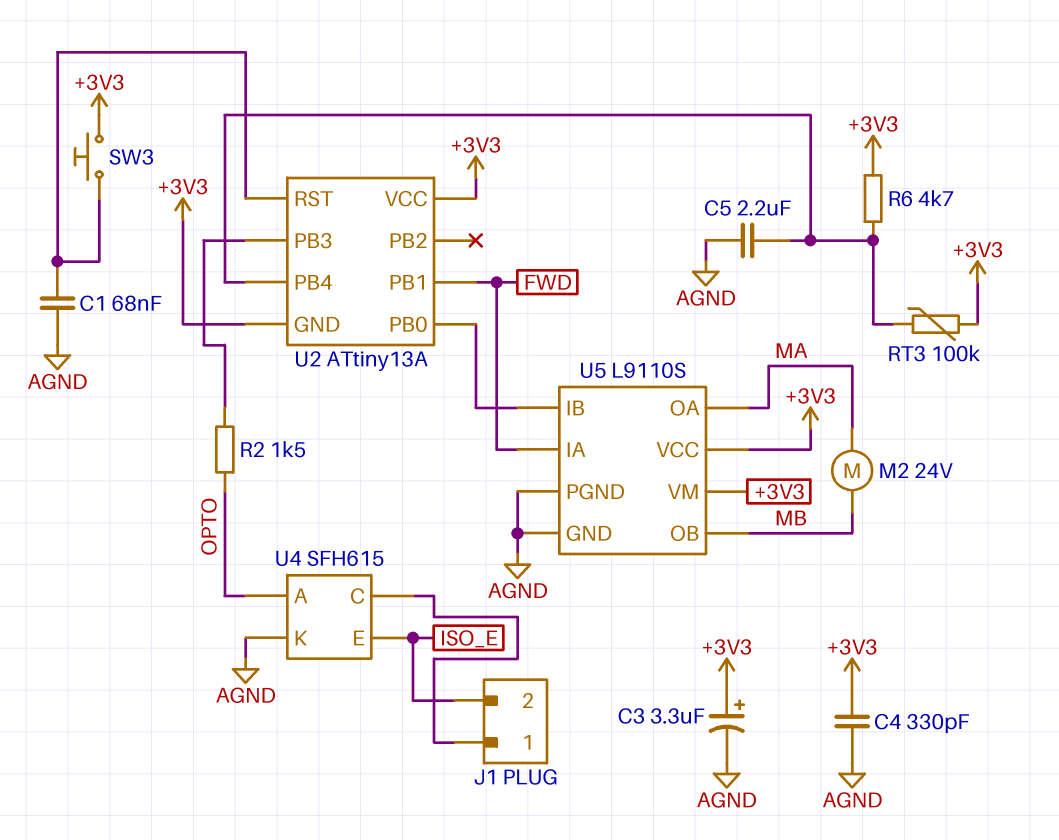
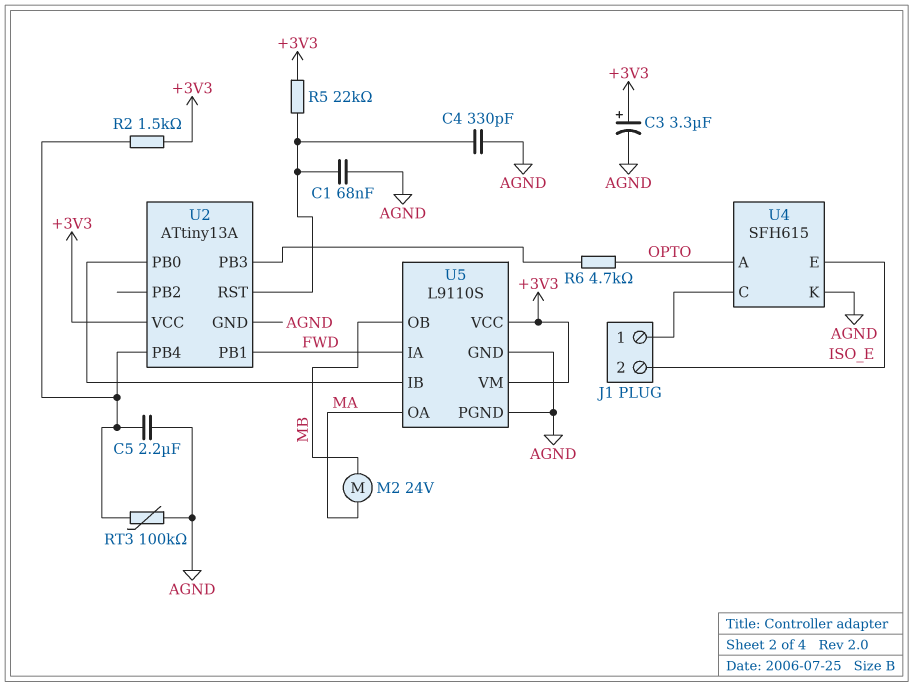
C4: 330pF (+3V3, AGND) -> 330pF (AGND, U2/RST)
R2: 1.5k (OPTO, U2/PB3) -> 1.5k (+3V3, U2/PB4)
R5: none -> 22k (+3V3, U2/RST)
R6: 4.7k (+3V3, U2/PB4) -> 4.7k (OPTO, U2/PB3)
RT3: 100k (+3V3, U2/PB4) -> 100k (AGND, U2/PB4)
SW3: button (+3V3, U2/RST) -> none
U2 pin GND: +3V3 -> AGND

